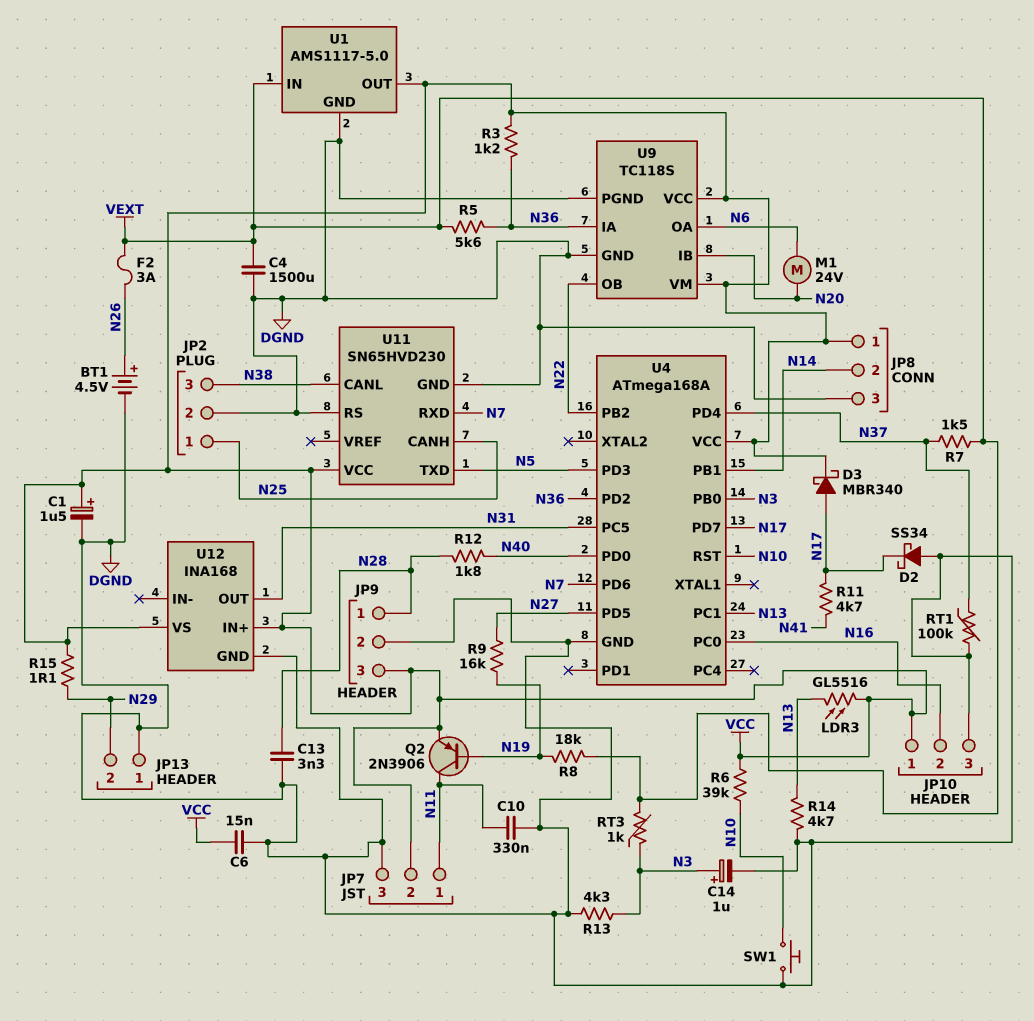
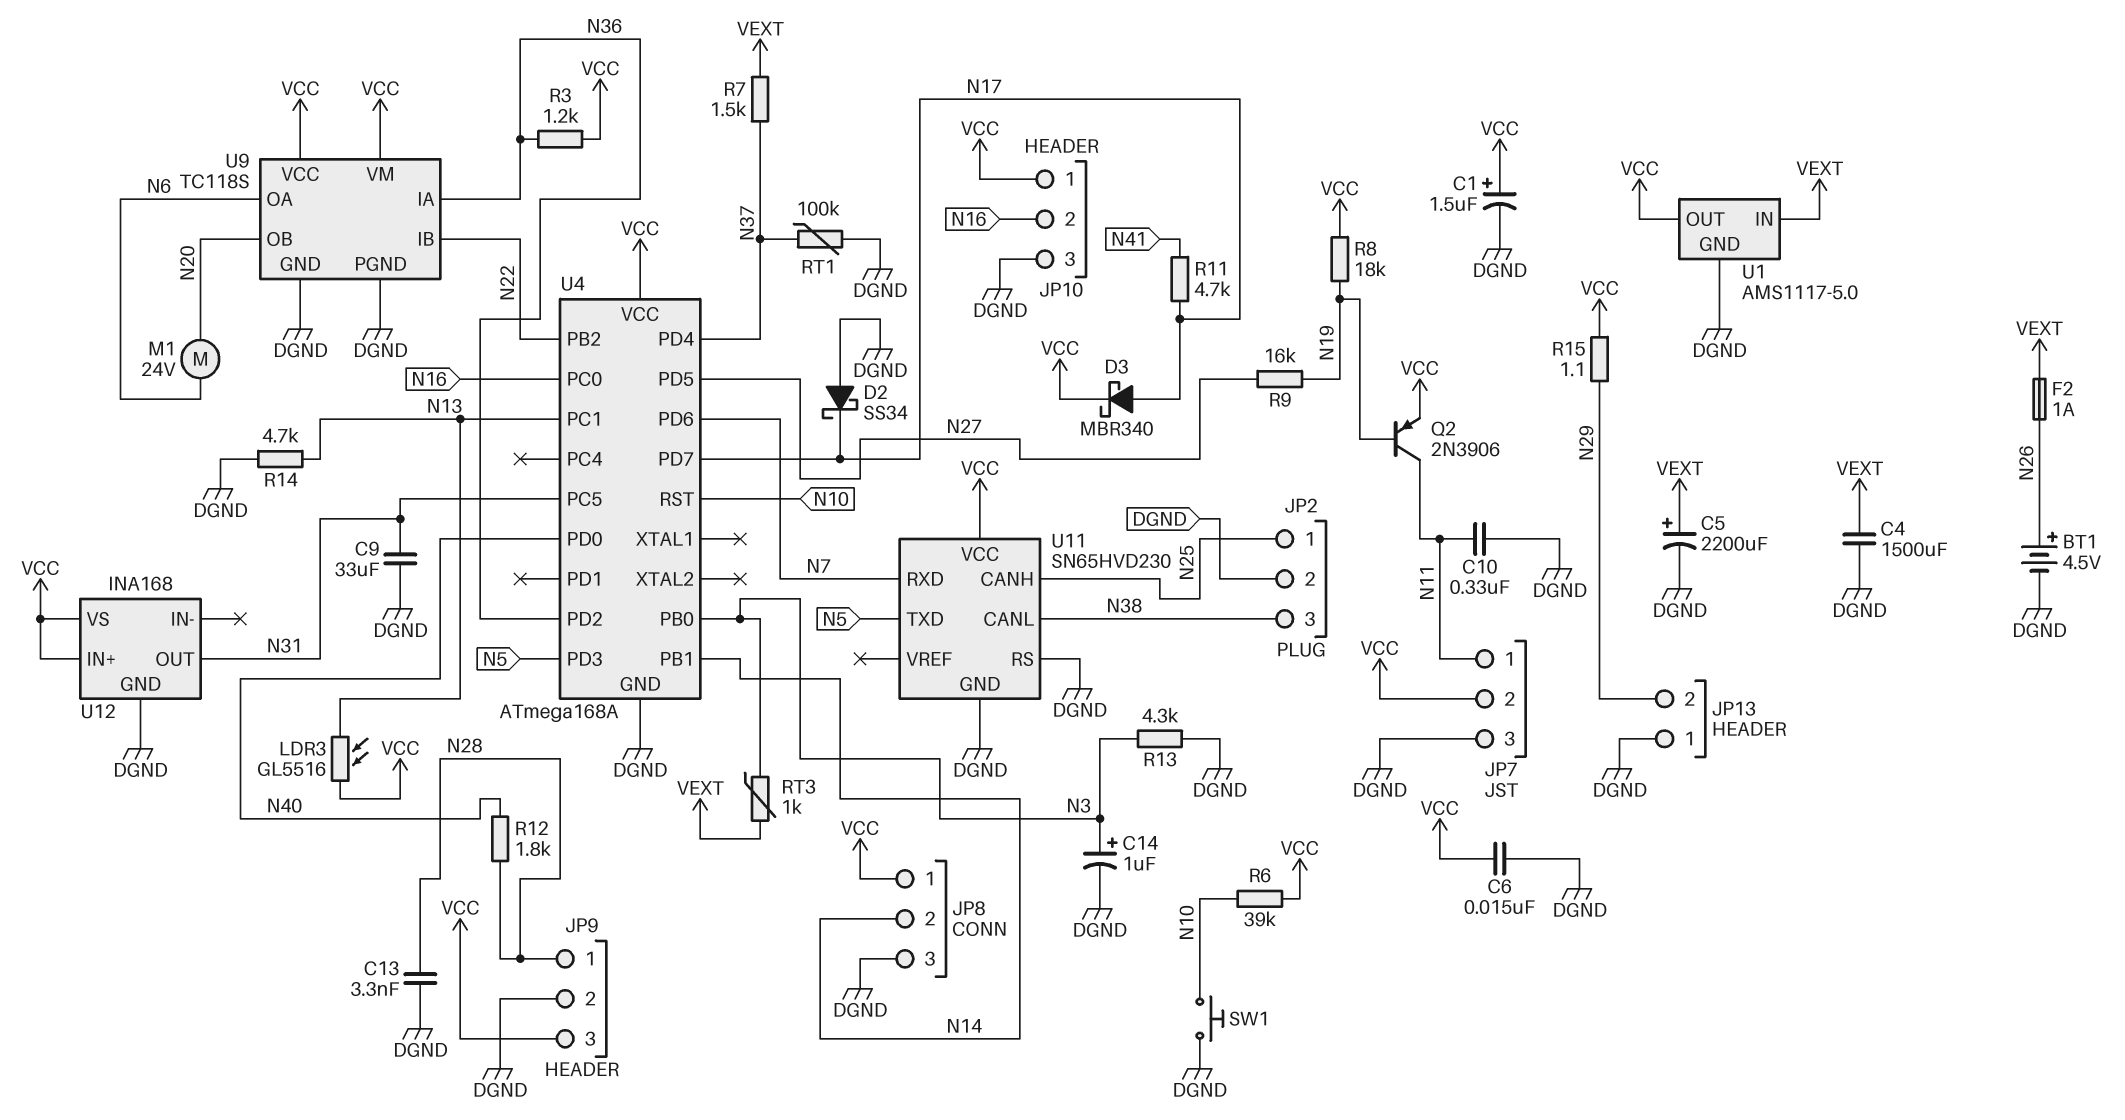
C5: none -> 2200uF (plus VEXT, minus DGND)
C9: none -> 33uF (DGND, N31)
F2: 3A (N26, VEXT) -> 1A (N26, VEXT)
R5: 5.6k (N36, VEXT) -> none
R8: 18k (N19, VEXT) -> 18k (N19, VCC)
U9 pin IB: N20 -> N22
U9 pin OB: N22 -> N20

